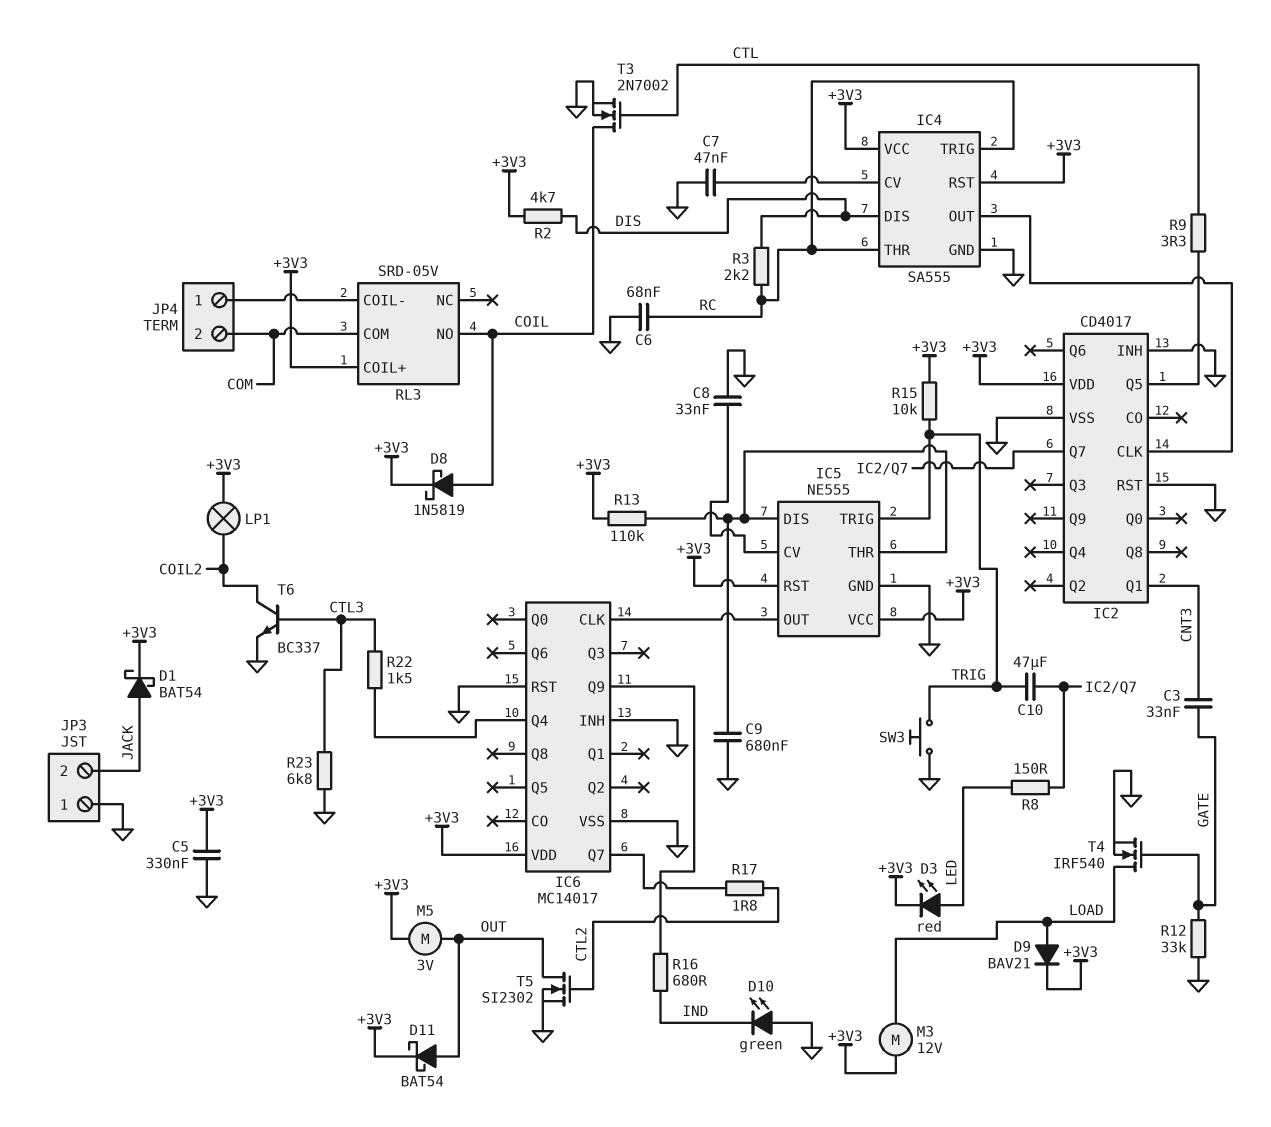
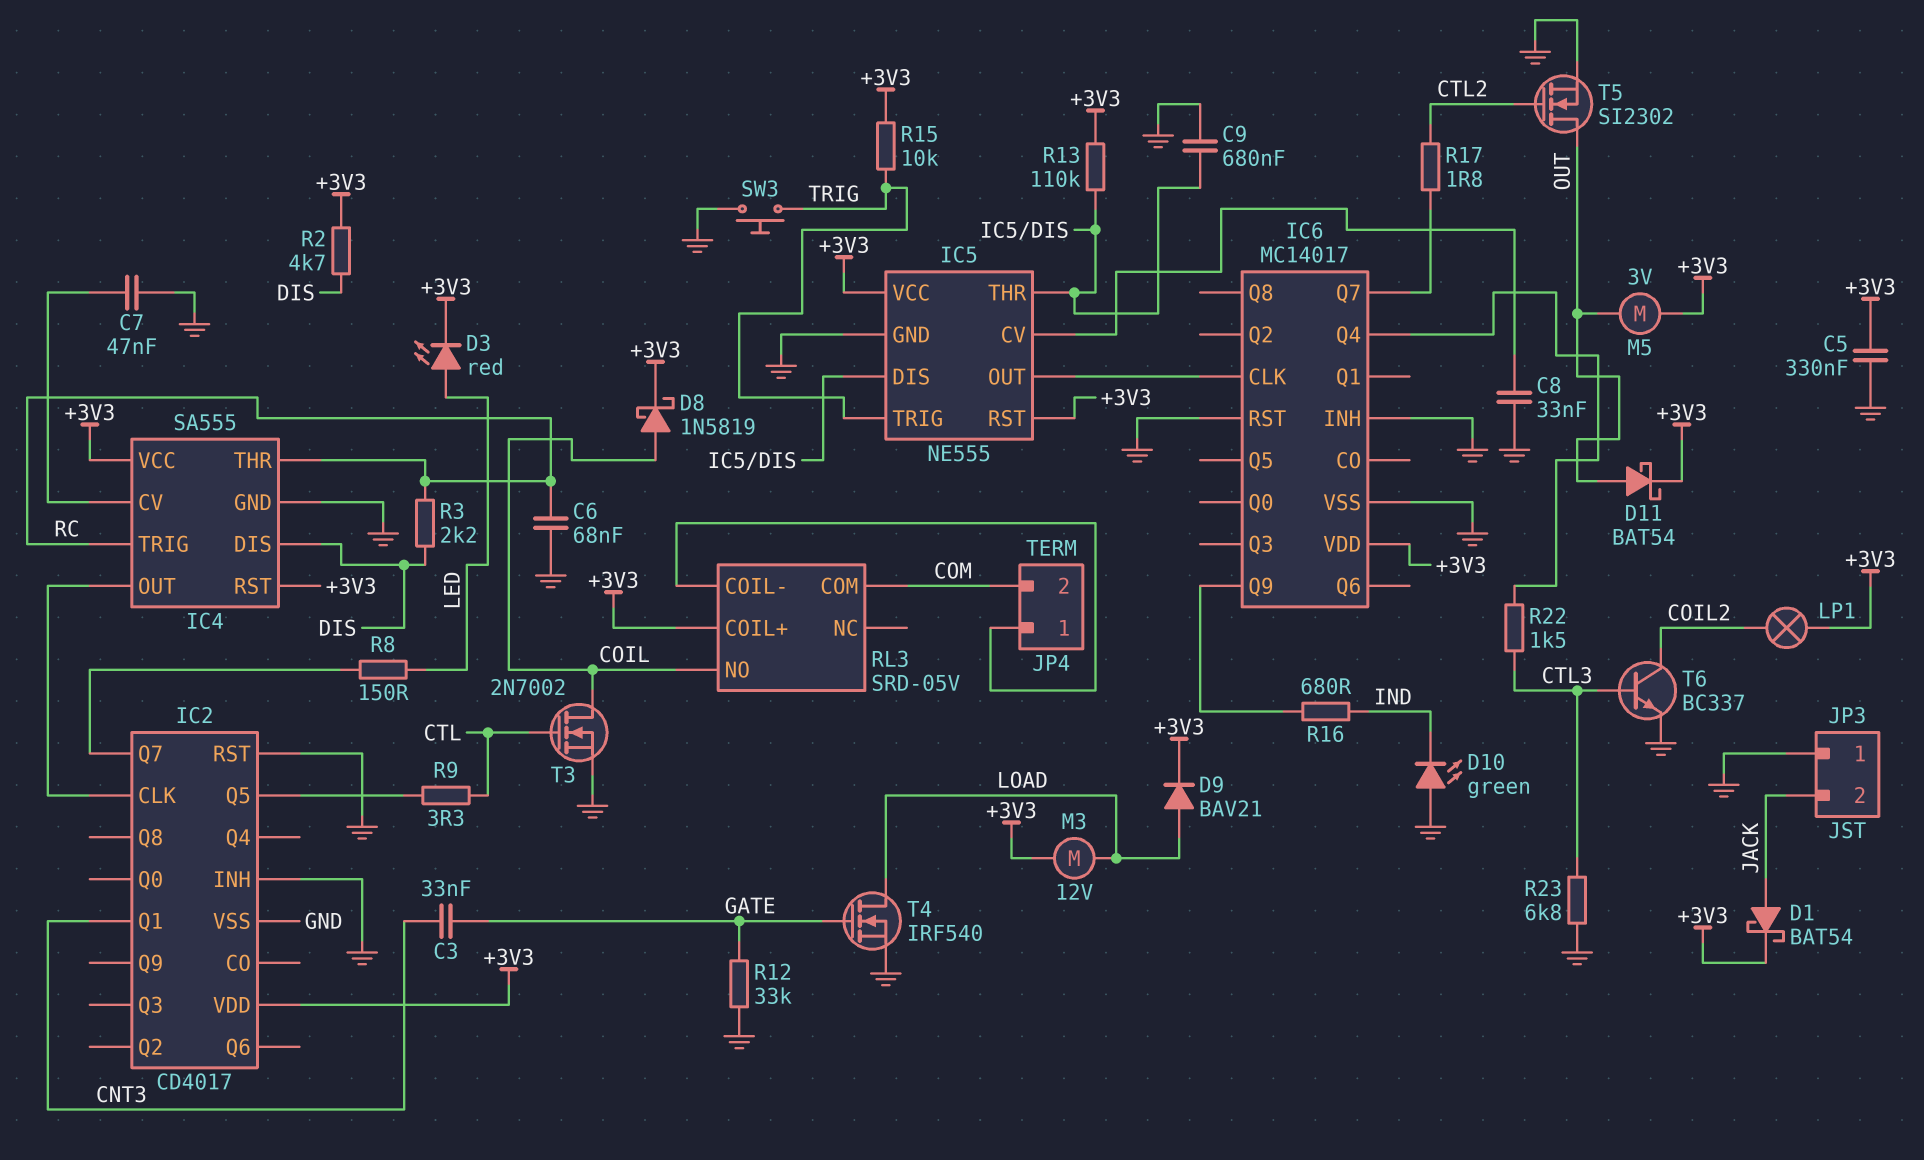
C10: 47uF (IC2/Q7, TRIG) -> none

